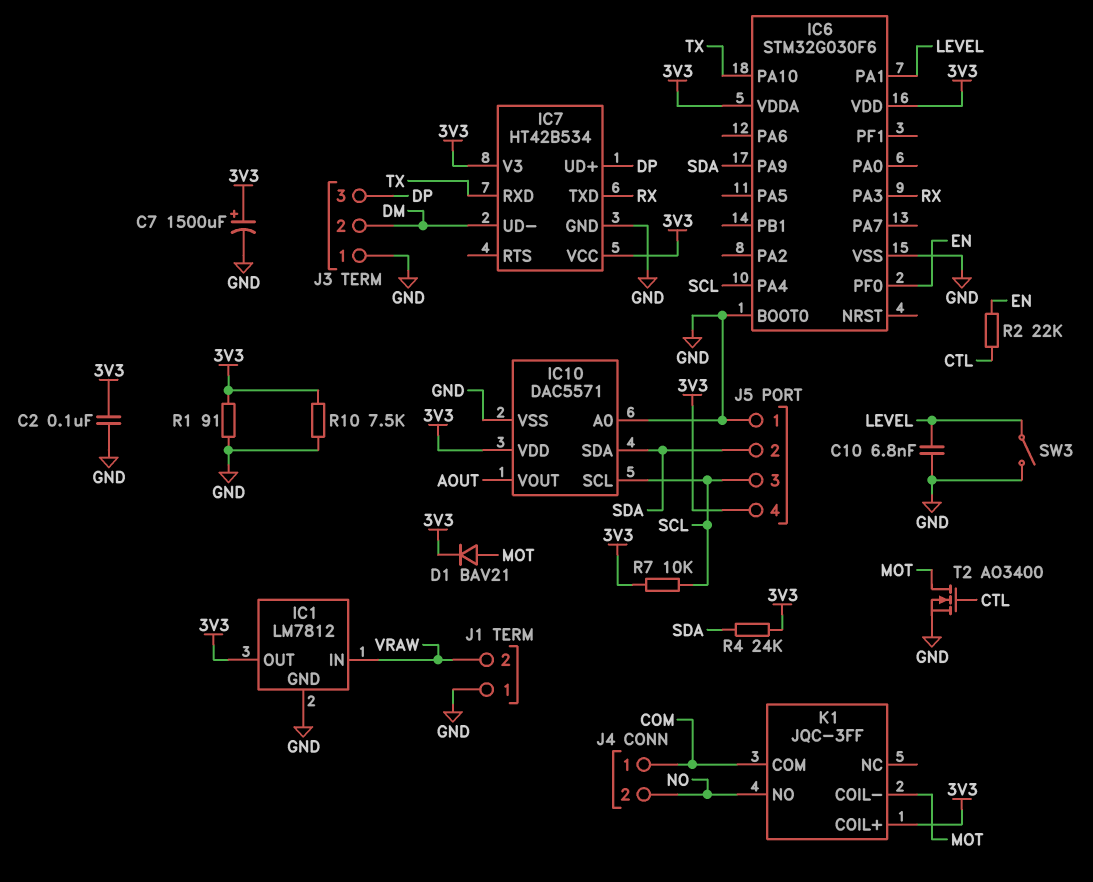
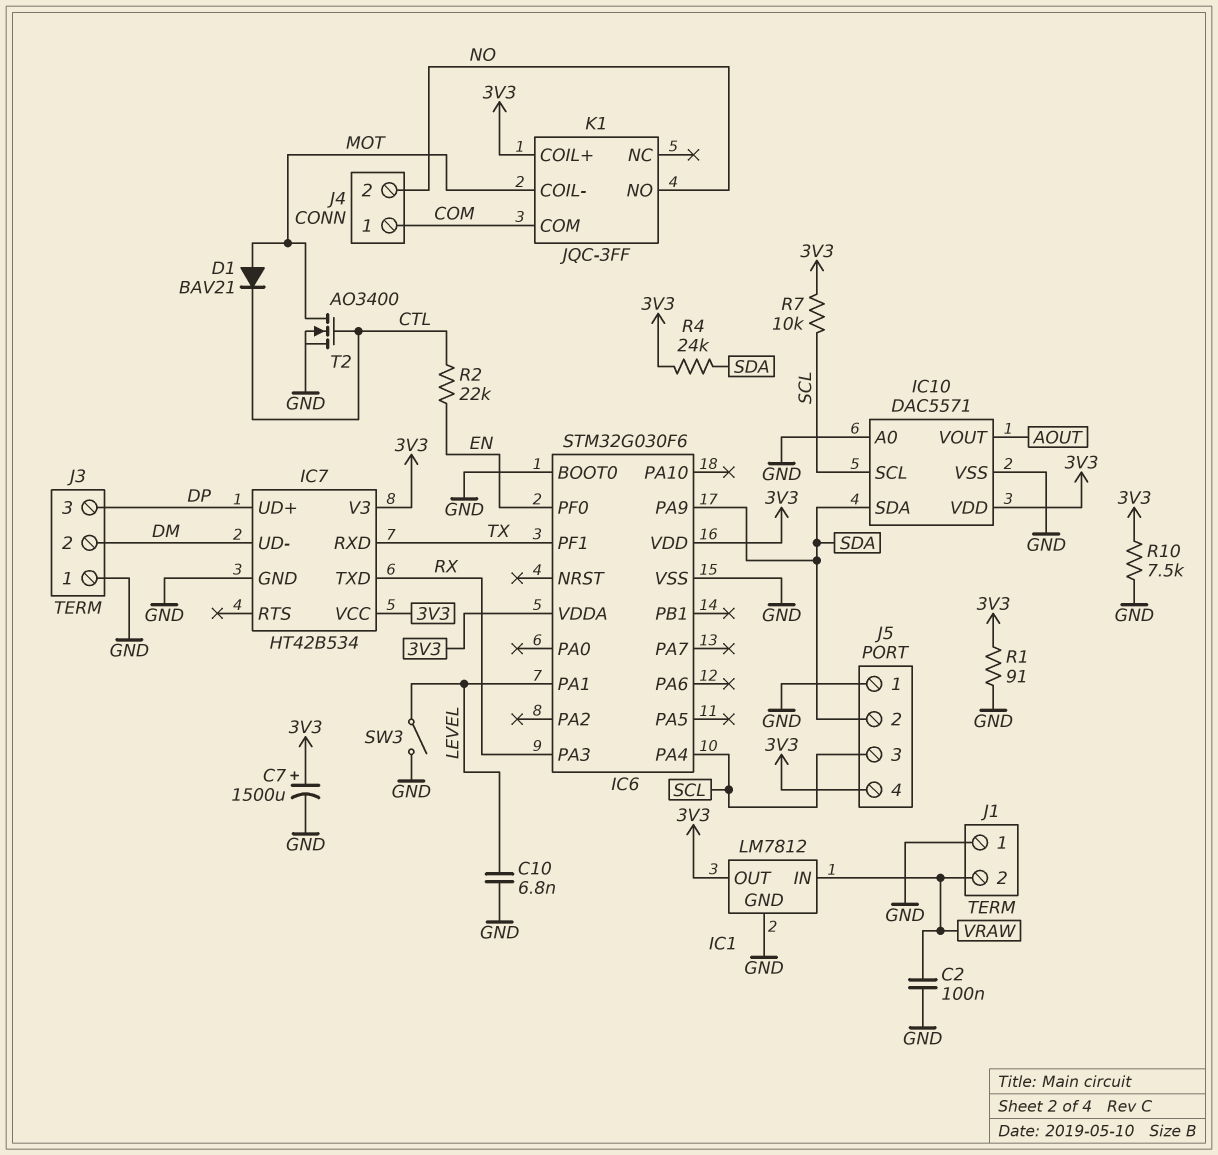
C2: 100nF (3V3, GND) -> 100nF (GND, VRAW)
D1: diode BAV21 (A MOT, K 3V3) -> diode BAV21 (A MOT, K CTL)
IC6 pin PA10: TX -> none
IC6 pin PF1: none -> TX

